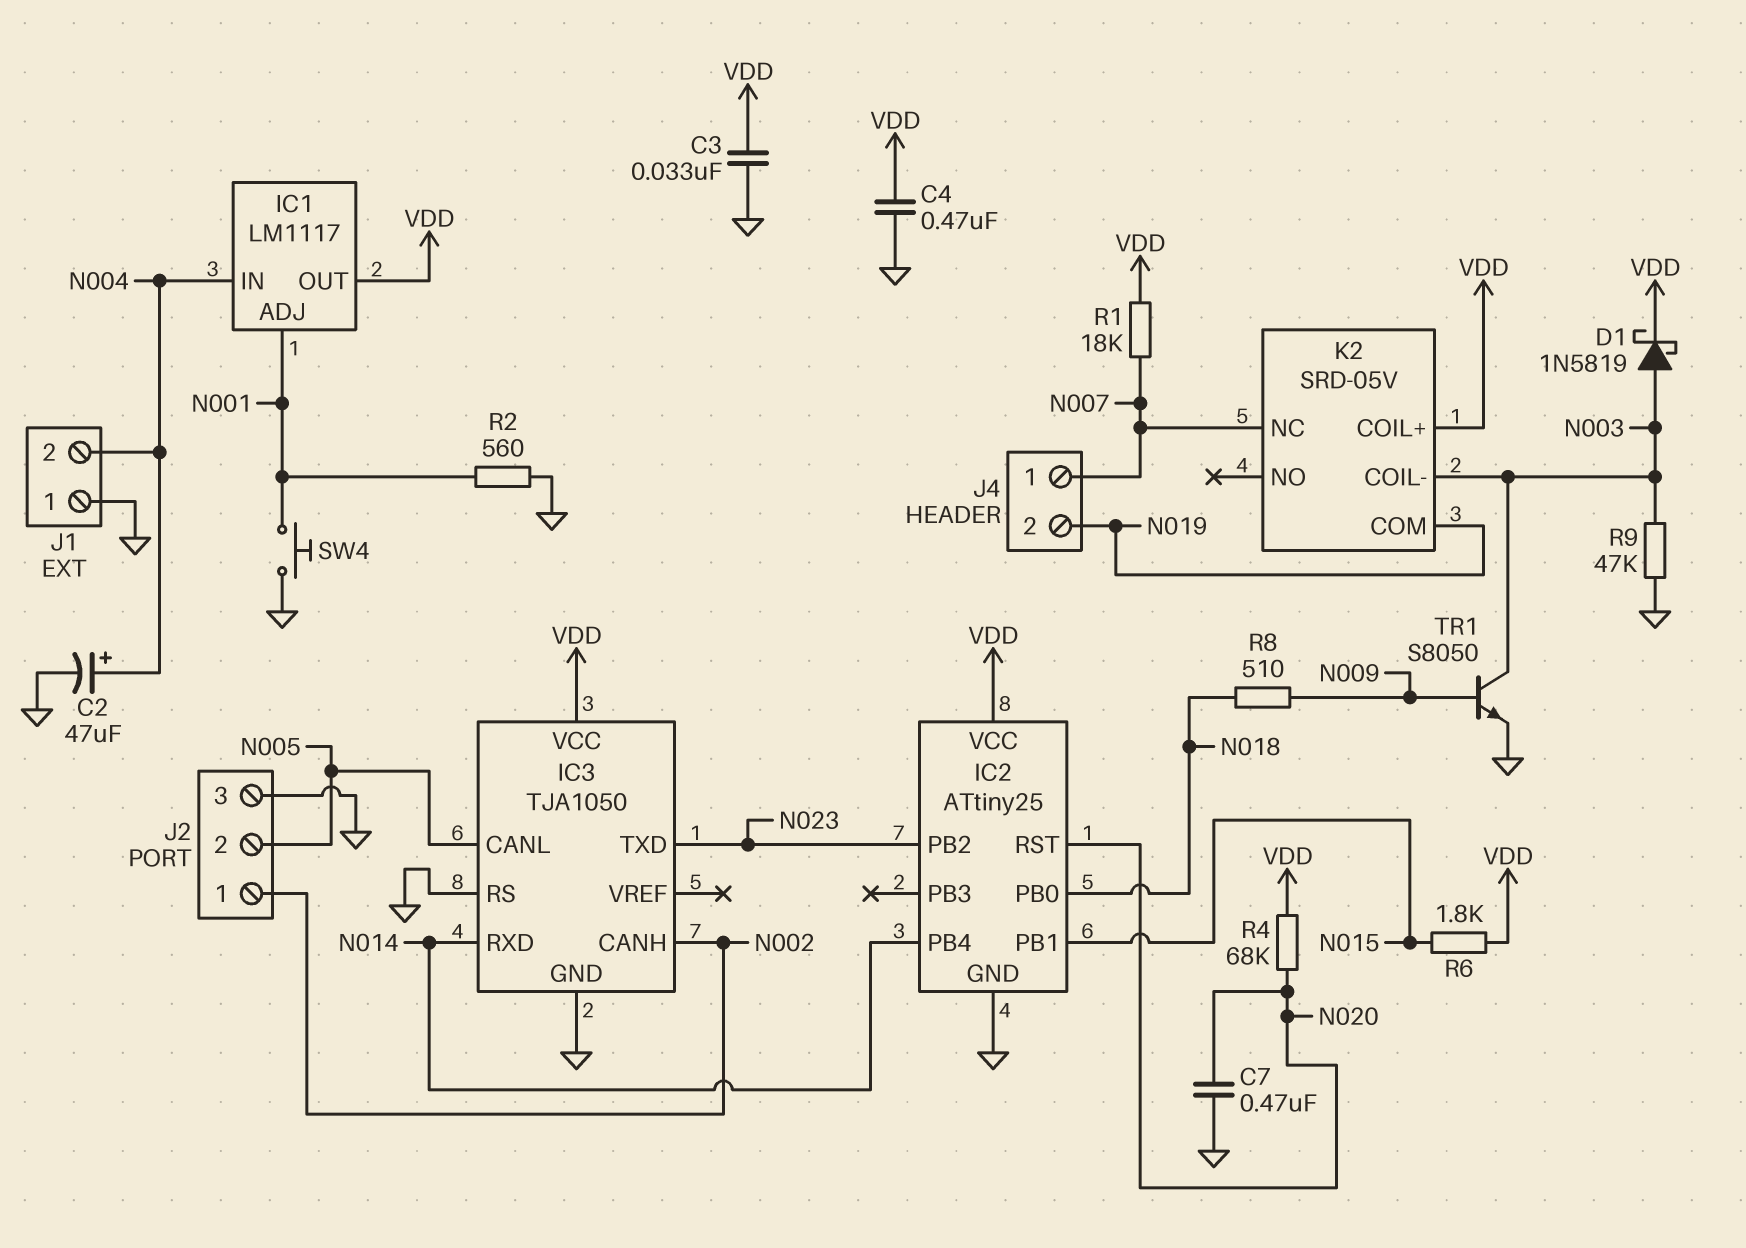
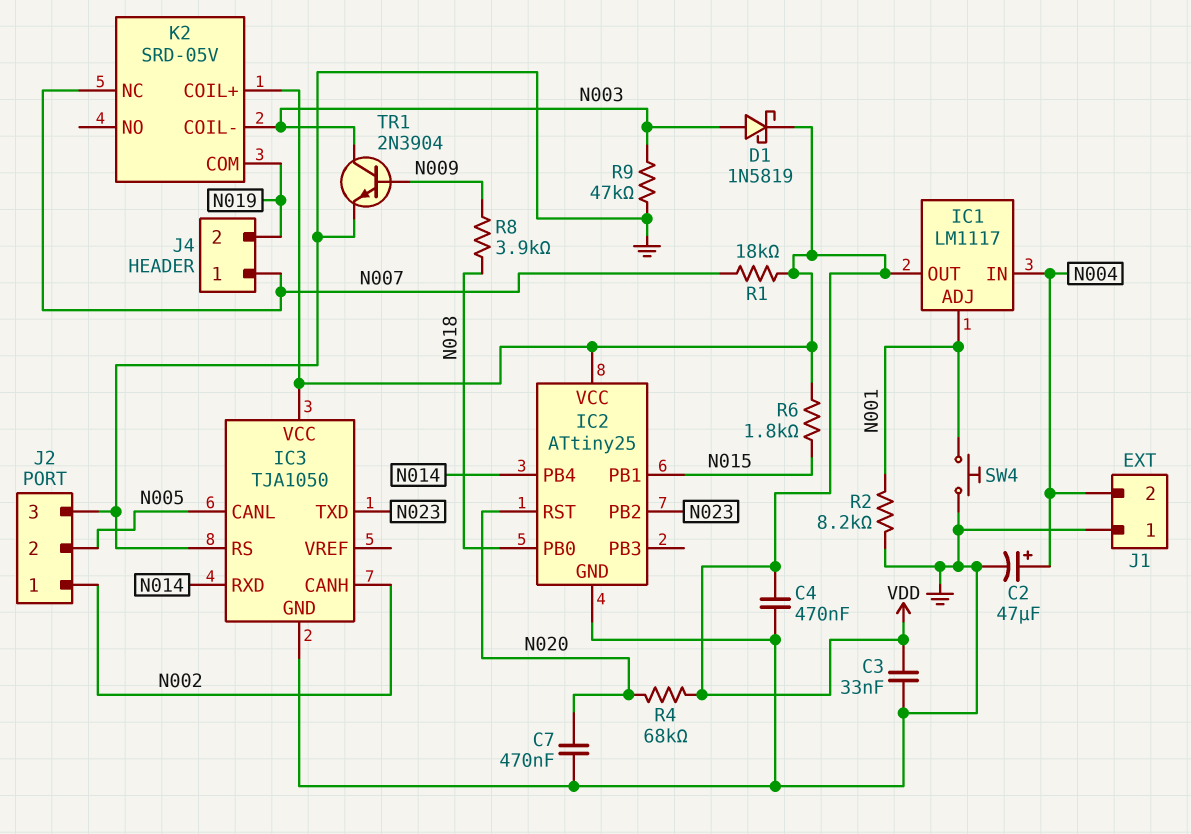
R2: 560 (GND, N001) -> 8.2k (GND, N001)
R8: 510 (N009, N018) -> 3.9k (N009, N018)
TR1: NPN S8050 (B N009, C N003, E GND) -> NPN 2N3904 (B N009, C N003, E GND)

